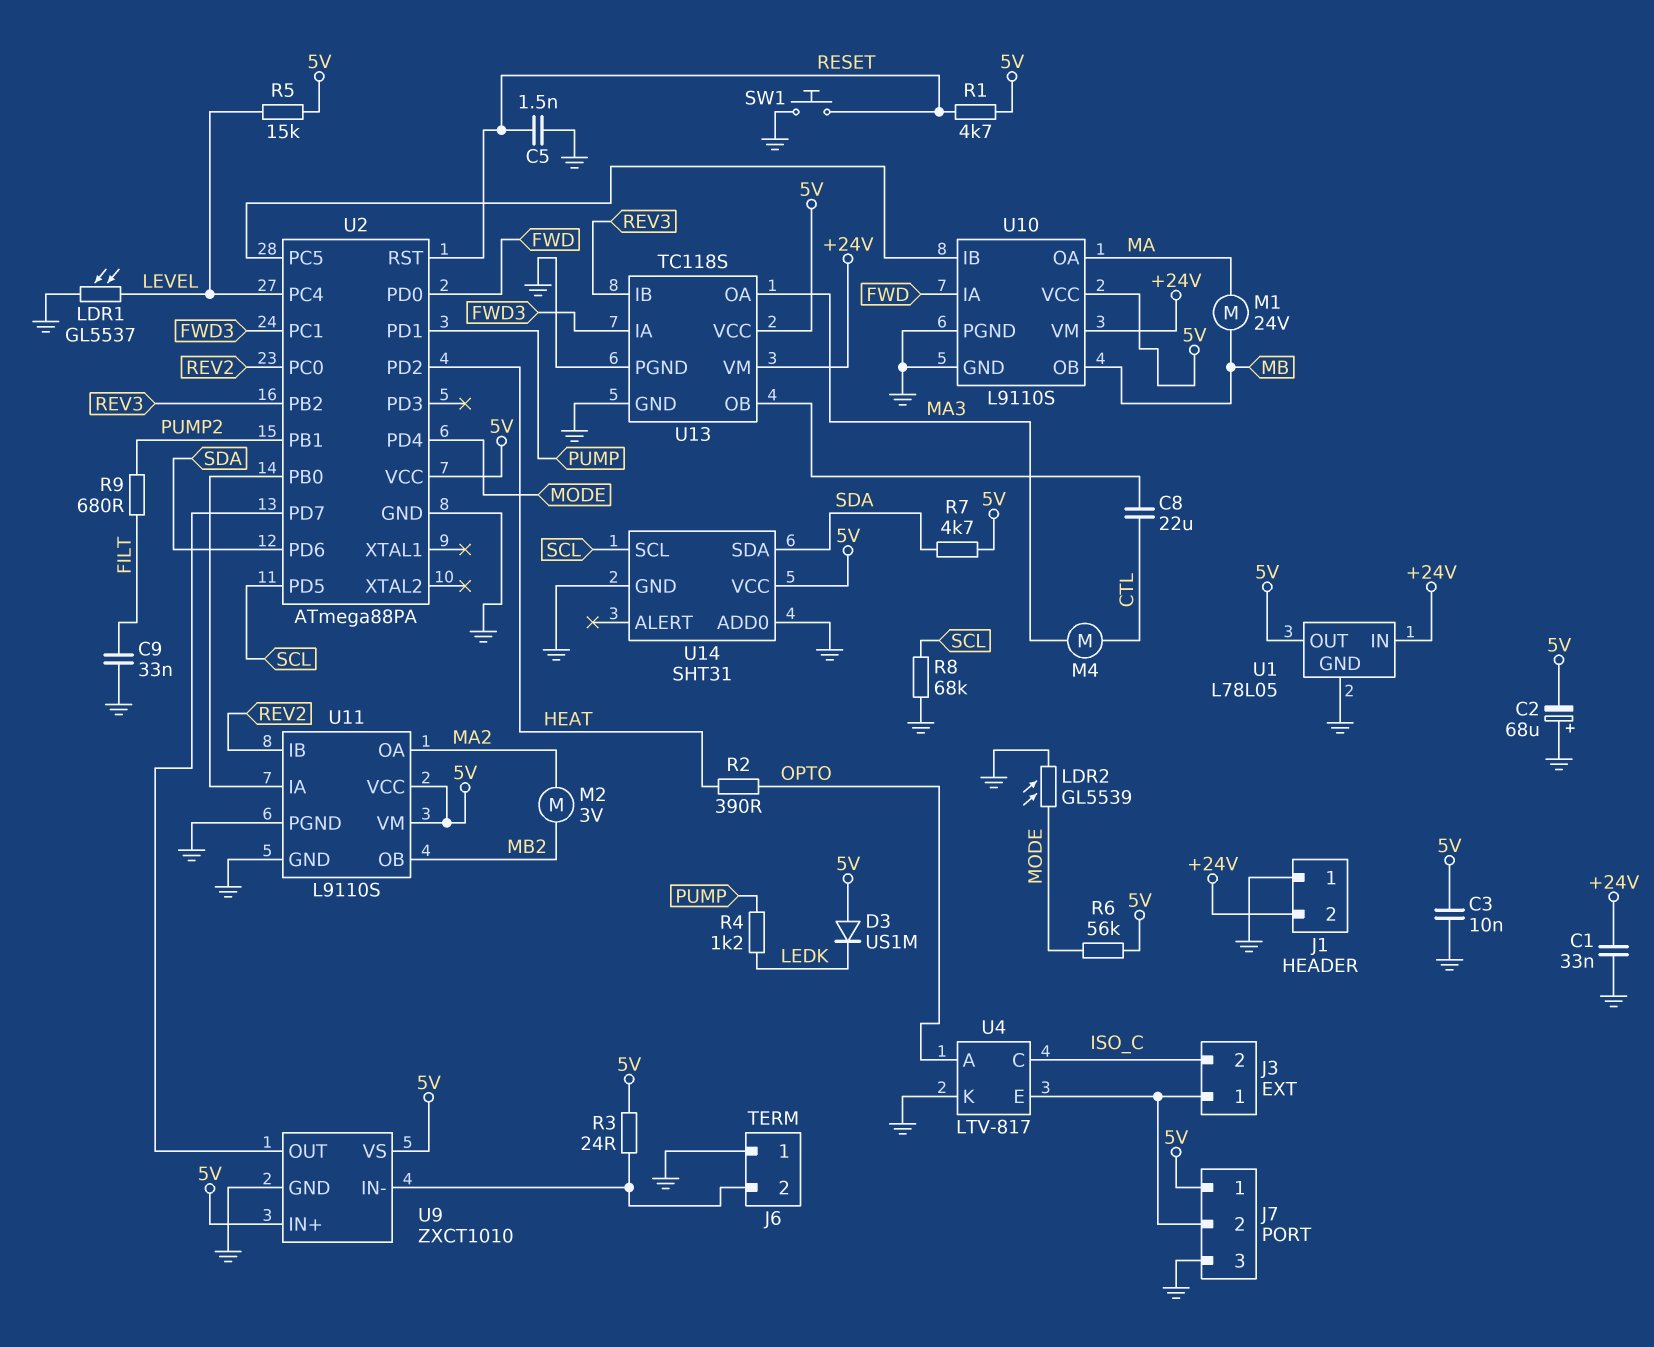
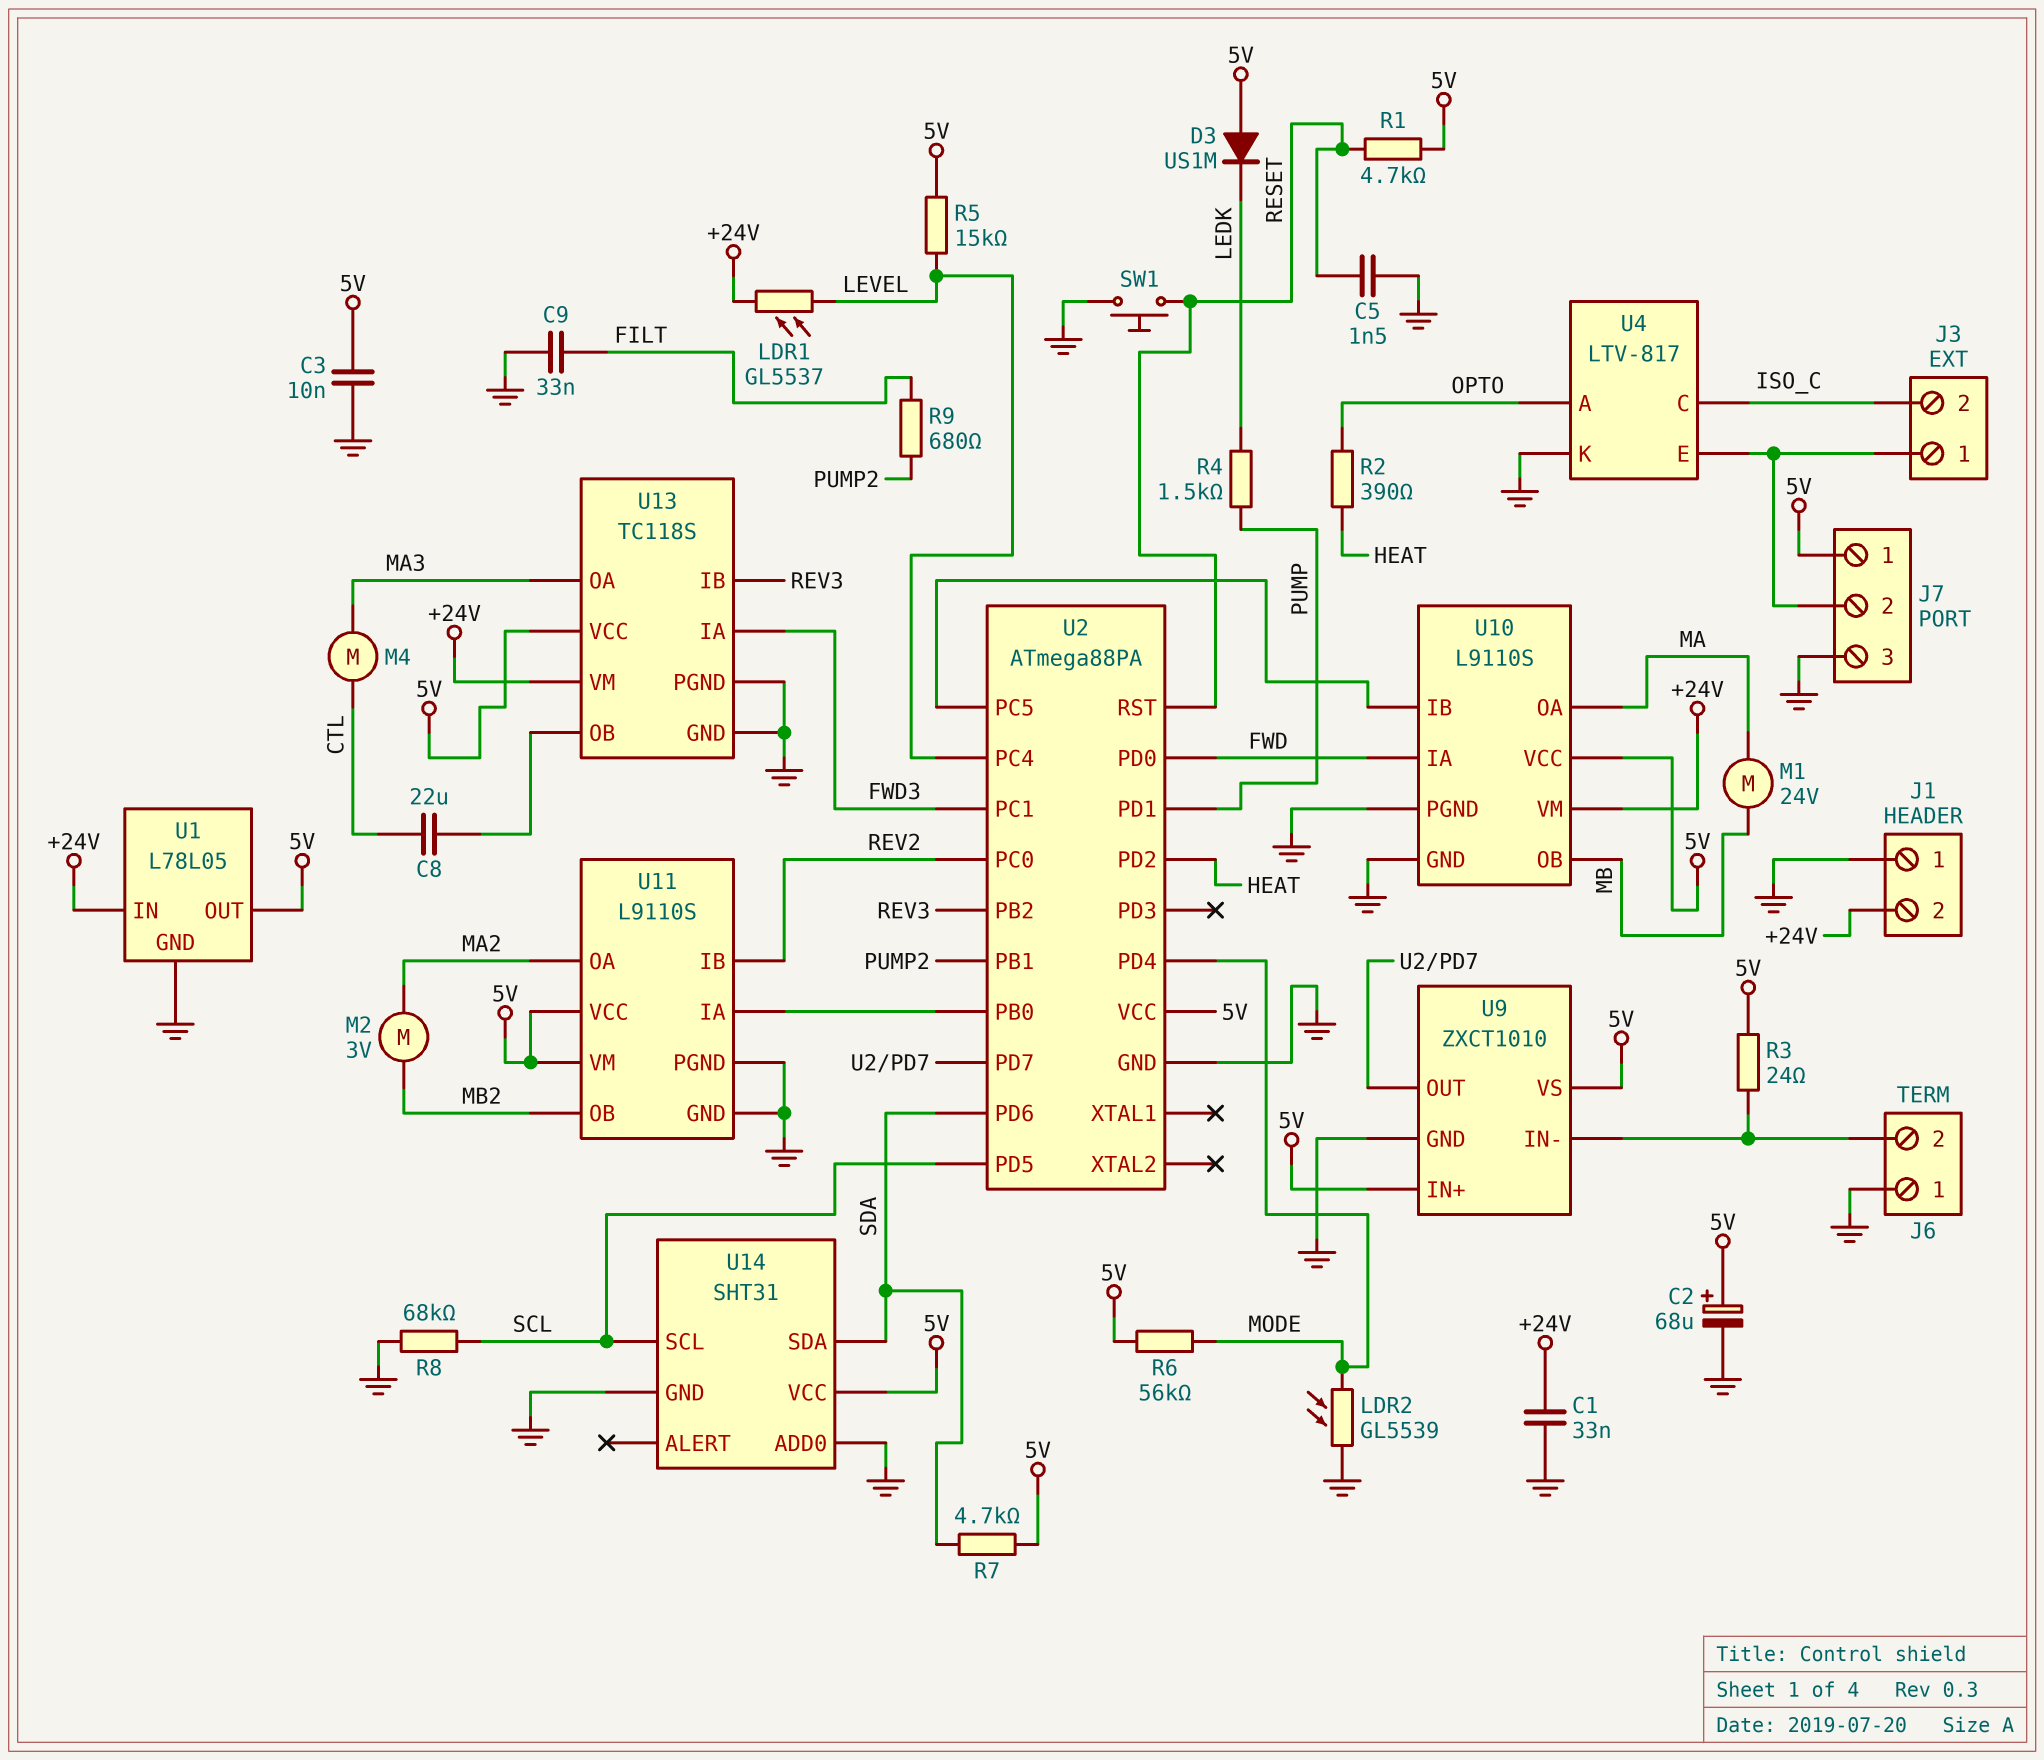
C2: 68uF (plus GND, minus 5V) -> 68uF (plus 5V, minus GND)
LDR1: GL5537 (GND, LEVEL) -> GL5537 (+24V, LEVEL)
R4: 1.2k (LEDK, PUMP) -> 1.5k (LEDK, PUMP)

